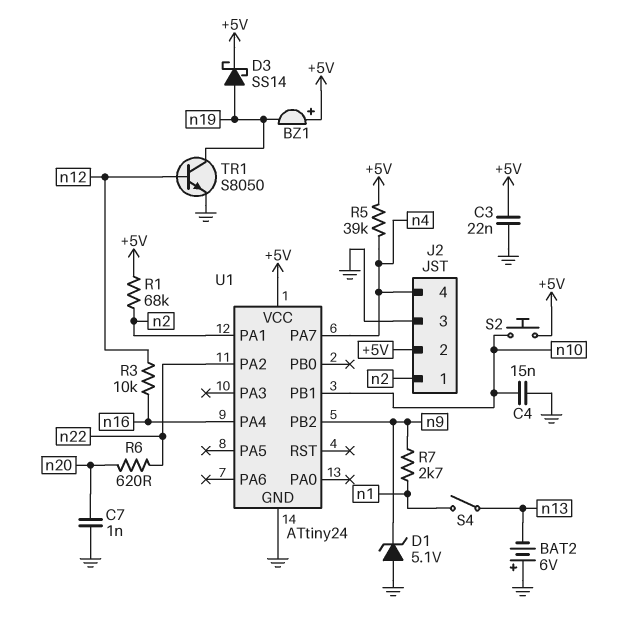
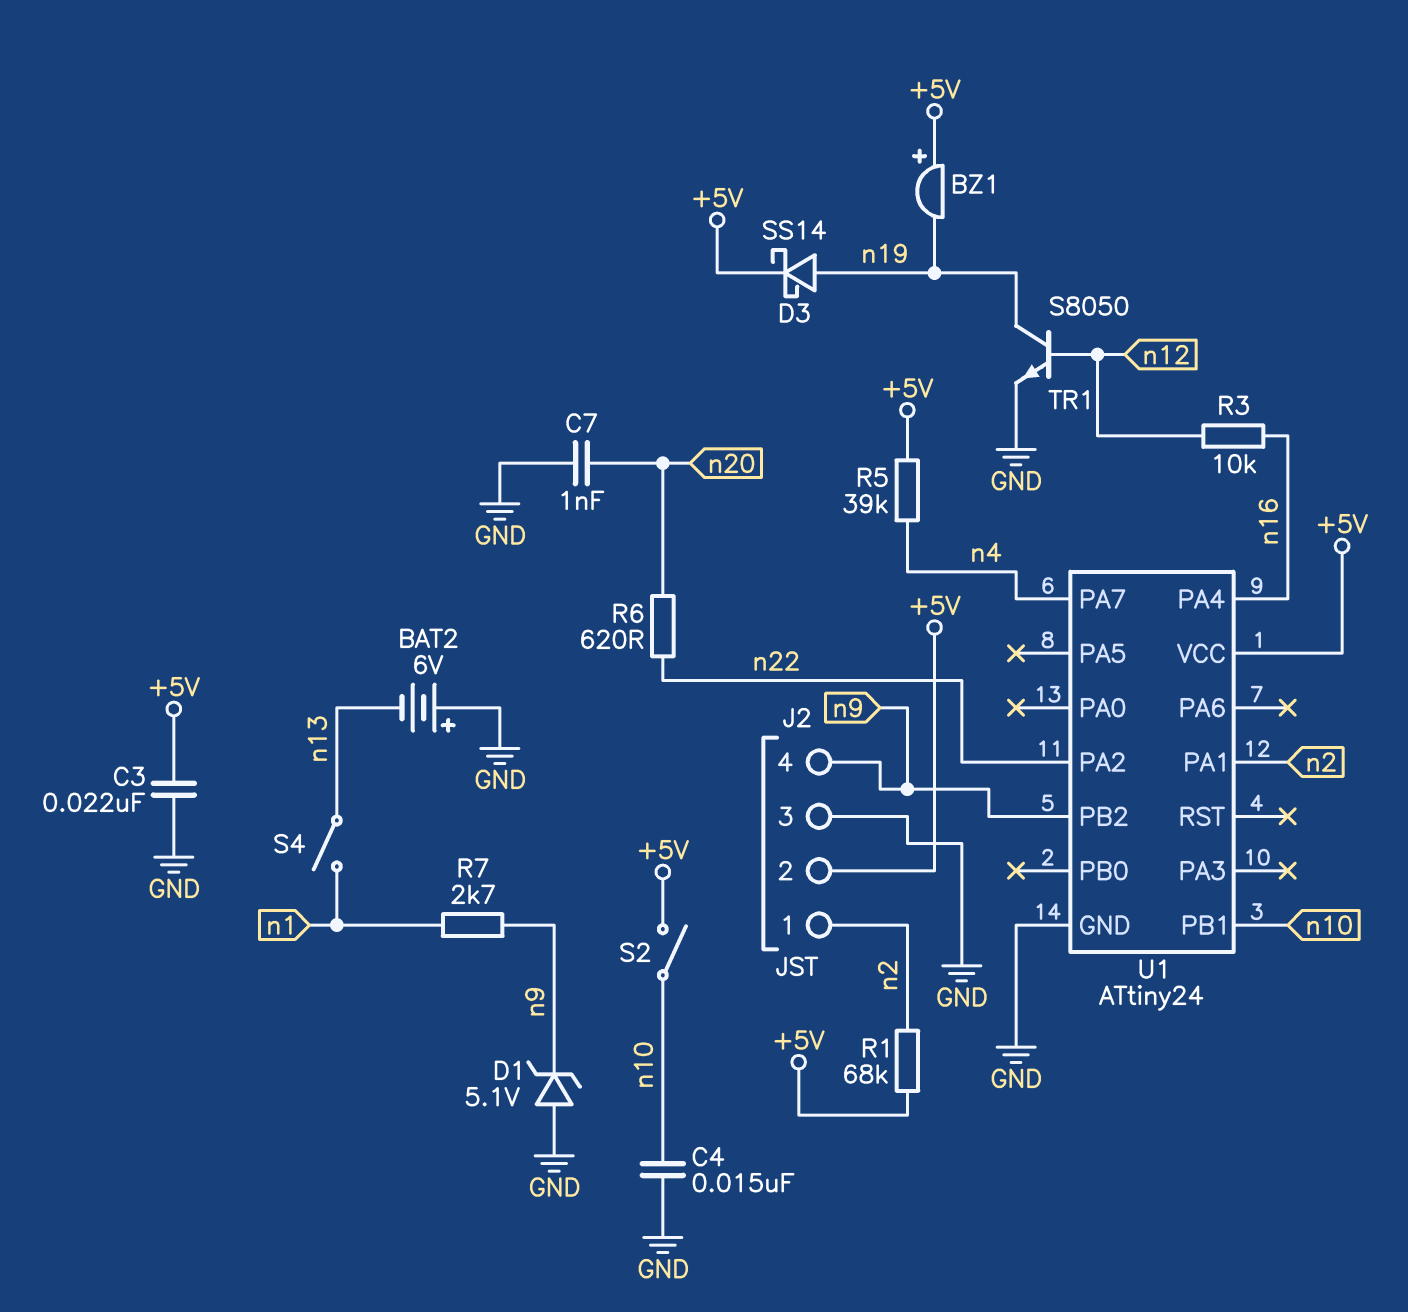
J2 pin 4: n4 -> n9
S2: button (+5V, n10) -> switch (+5V, n10)

